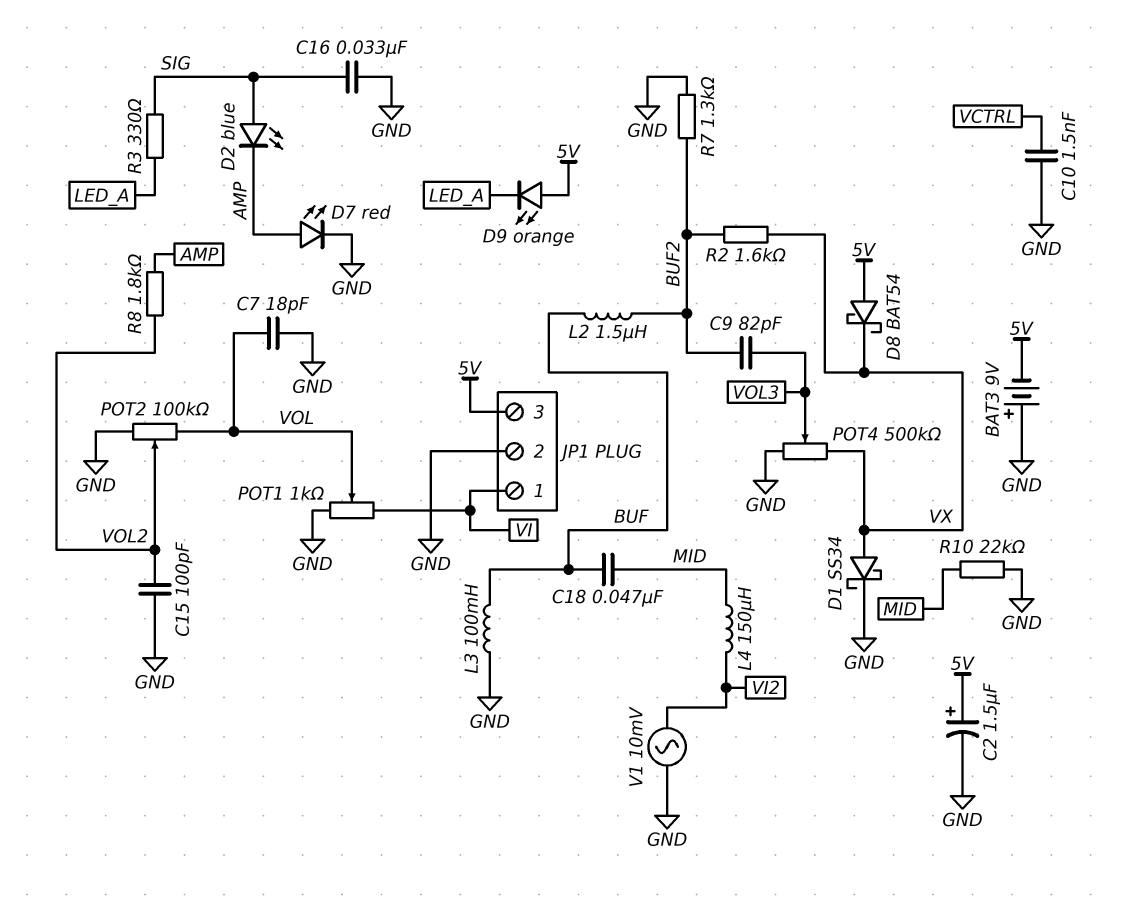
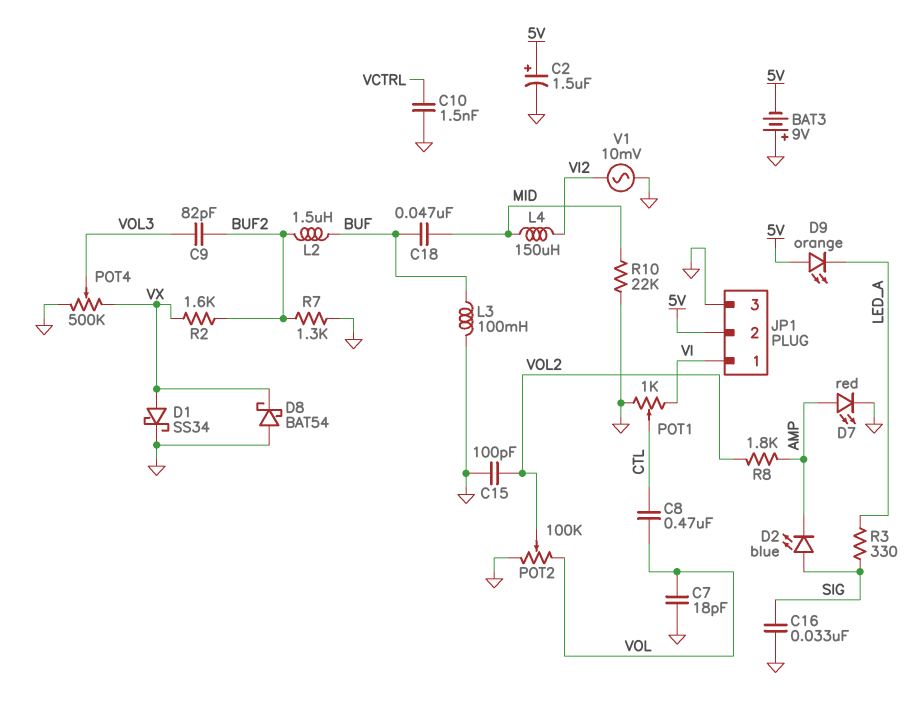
C8: none -> 470nF (CTL, VOL)
D8: schottky BAT54 (A 5V, K VX) -> schottky BAT54 (A GND, K VX)
JP1 pin 2: GND -> 5V
JP1 pin 3: 5V -> GND
POT1: 1k (GND, VI, wiper VOL) -> 1k (GND, VI, wiper CTL)

